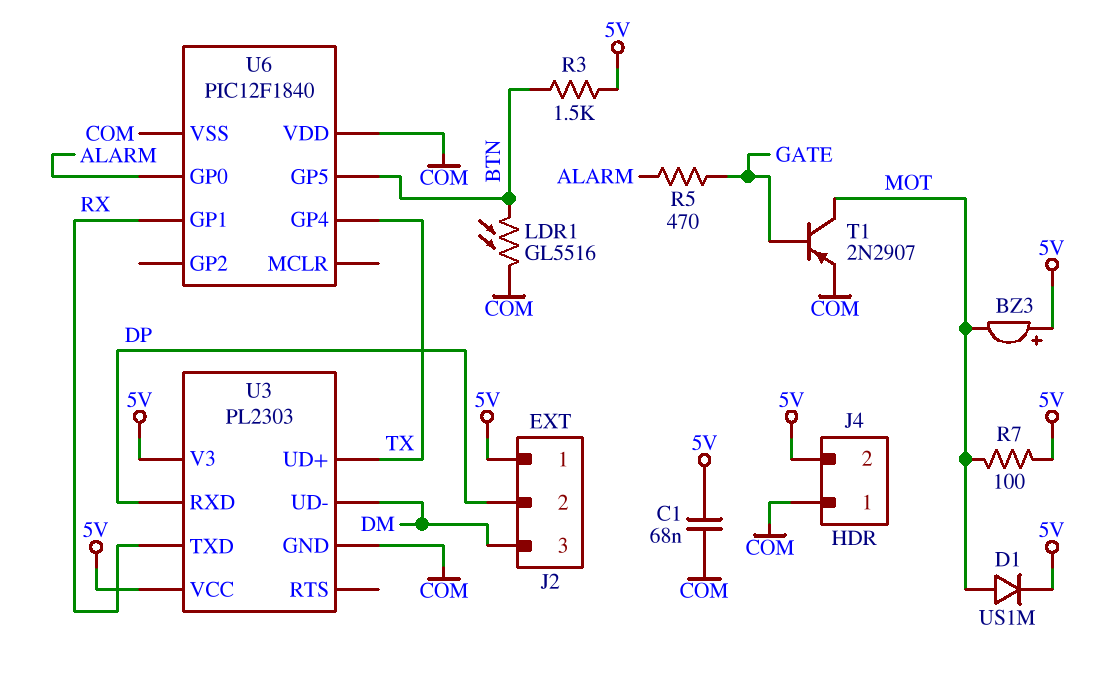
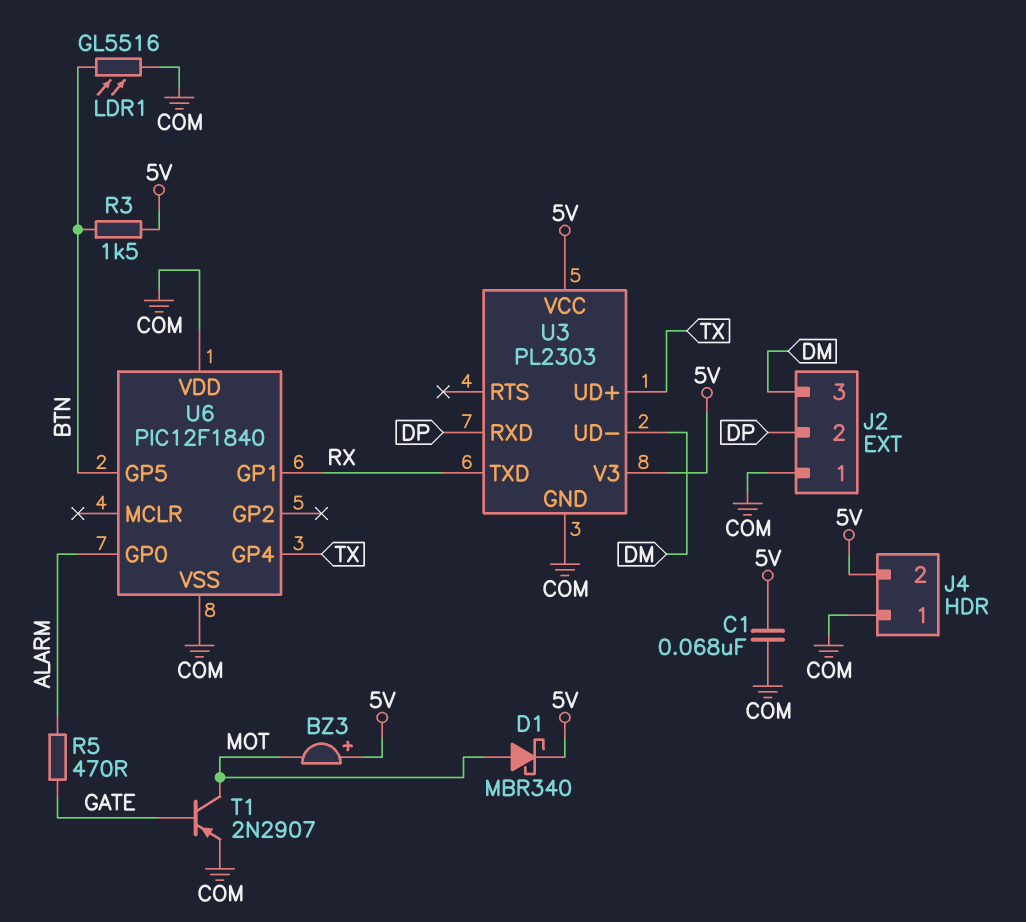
D1: diode US1M (A MOT, K 5V) -> schottky MBR340 (A MOT, K 5V)
J2 pin 1: 5V -> COM
R7: 100 (5V, MOT) -> none

